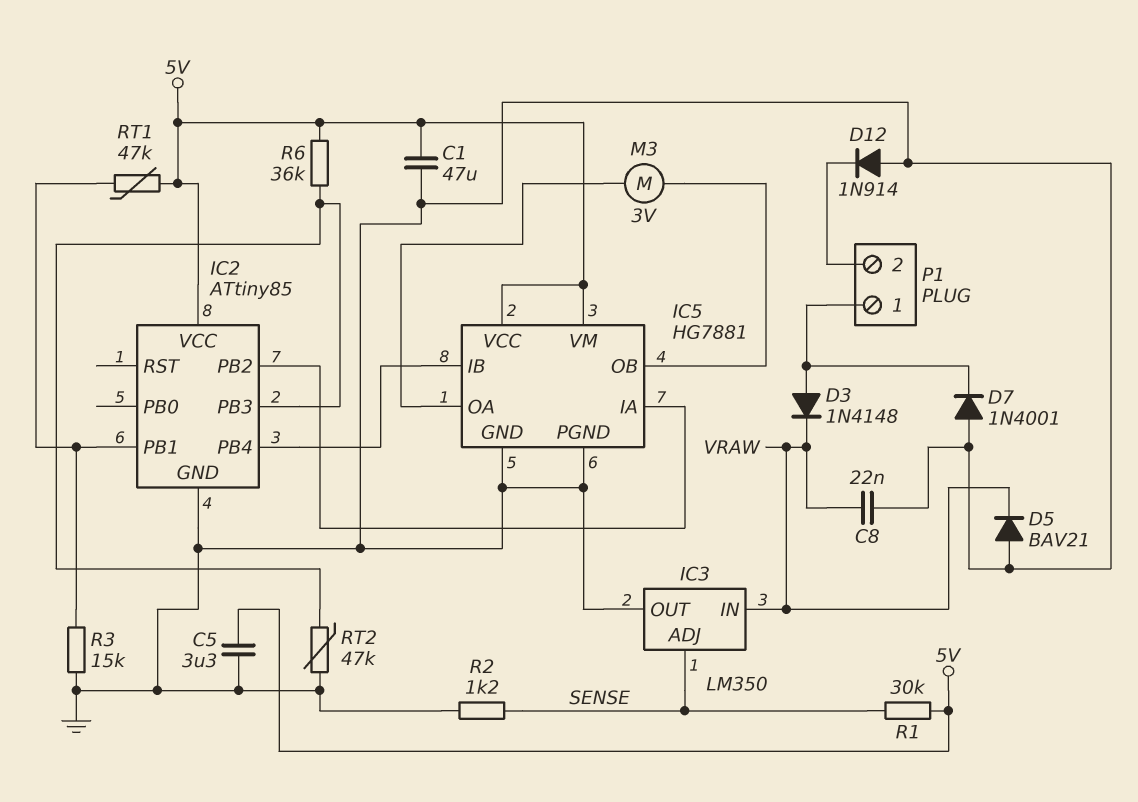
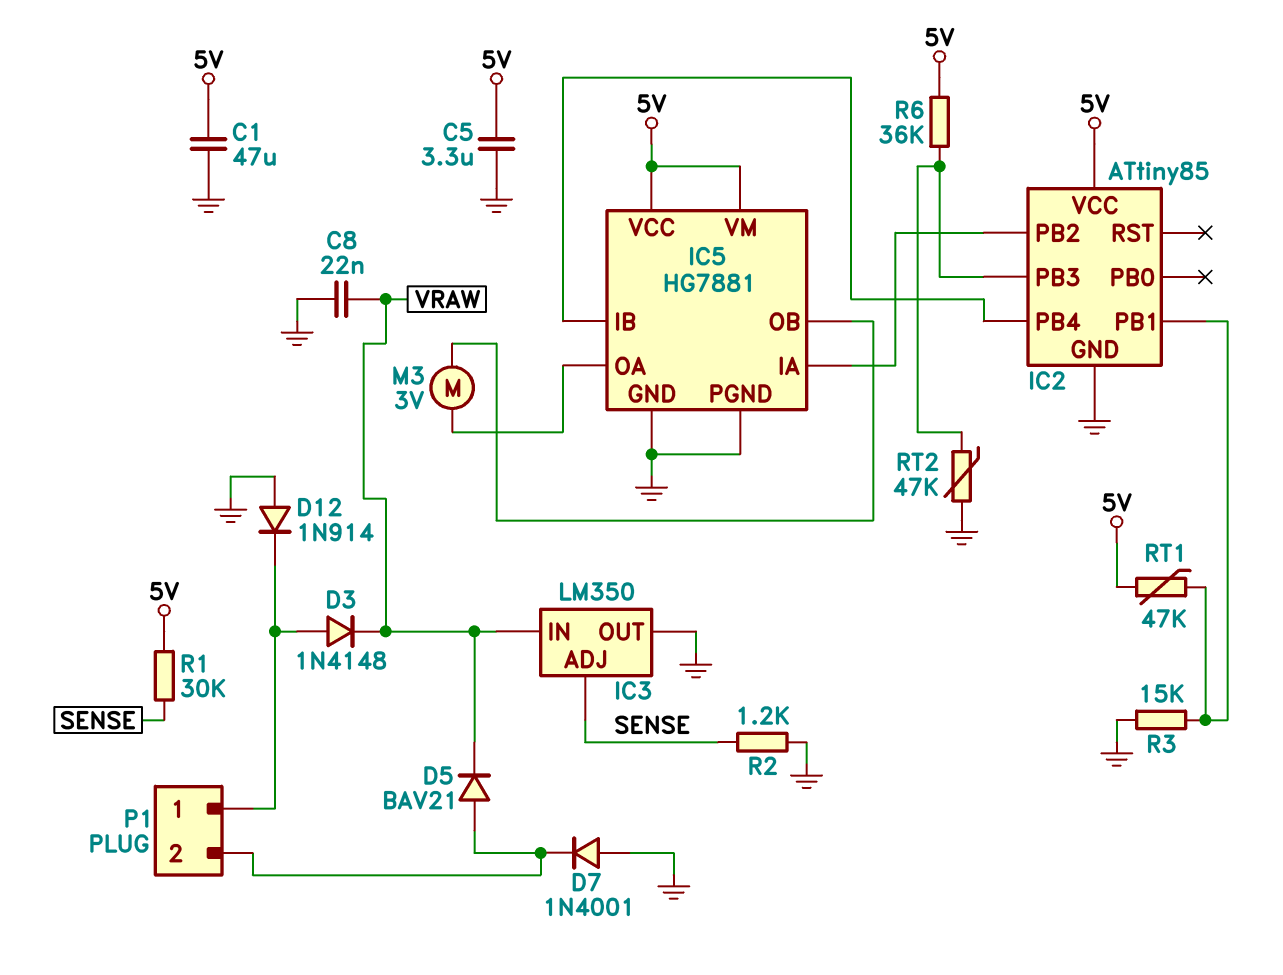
D5: diode BAV21 (A GND, K VRAW) -> diode BAV21 (A P1/2, K VRAW)
D7: diode 1N4001 (A GND, K P1/1) -> diode 1N4001 (A GND, K P1/2)
D12: diode 1N914 (A GND, K P1/2) -> diode 1N914 (A GND, K P1/1)

